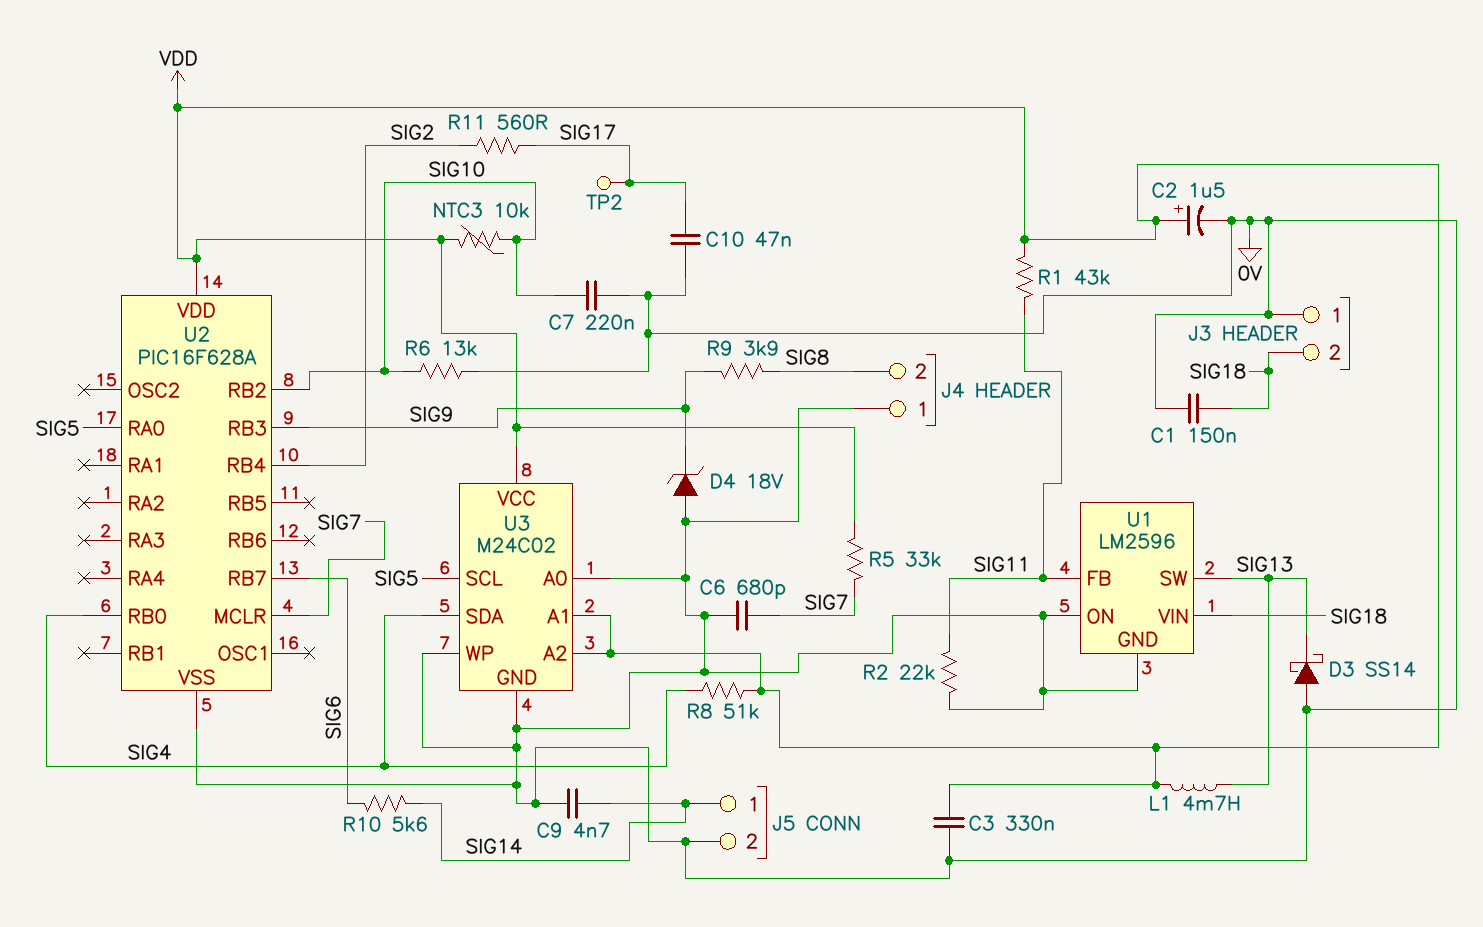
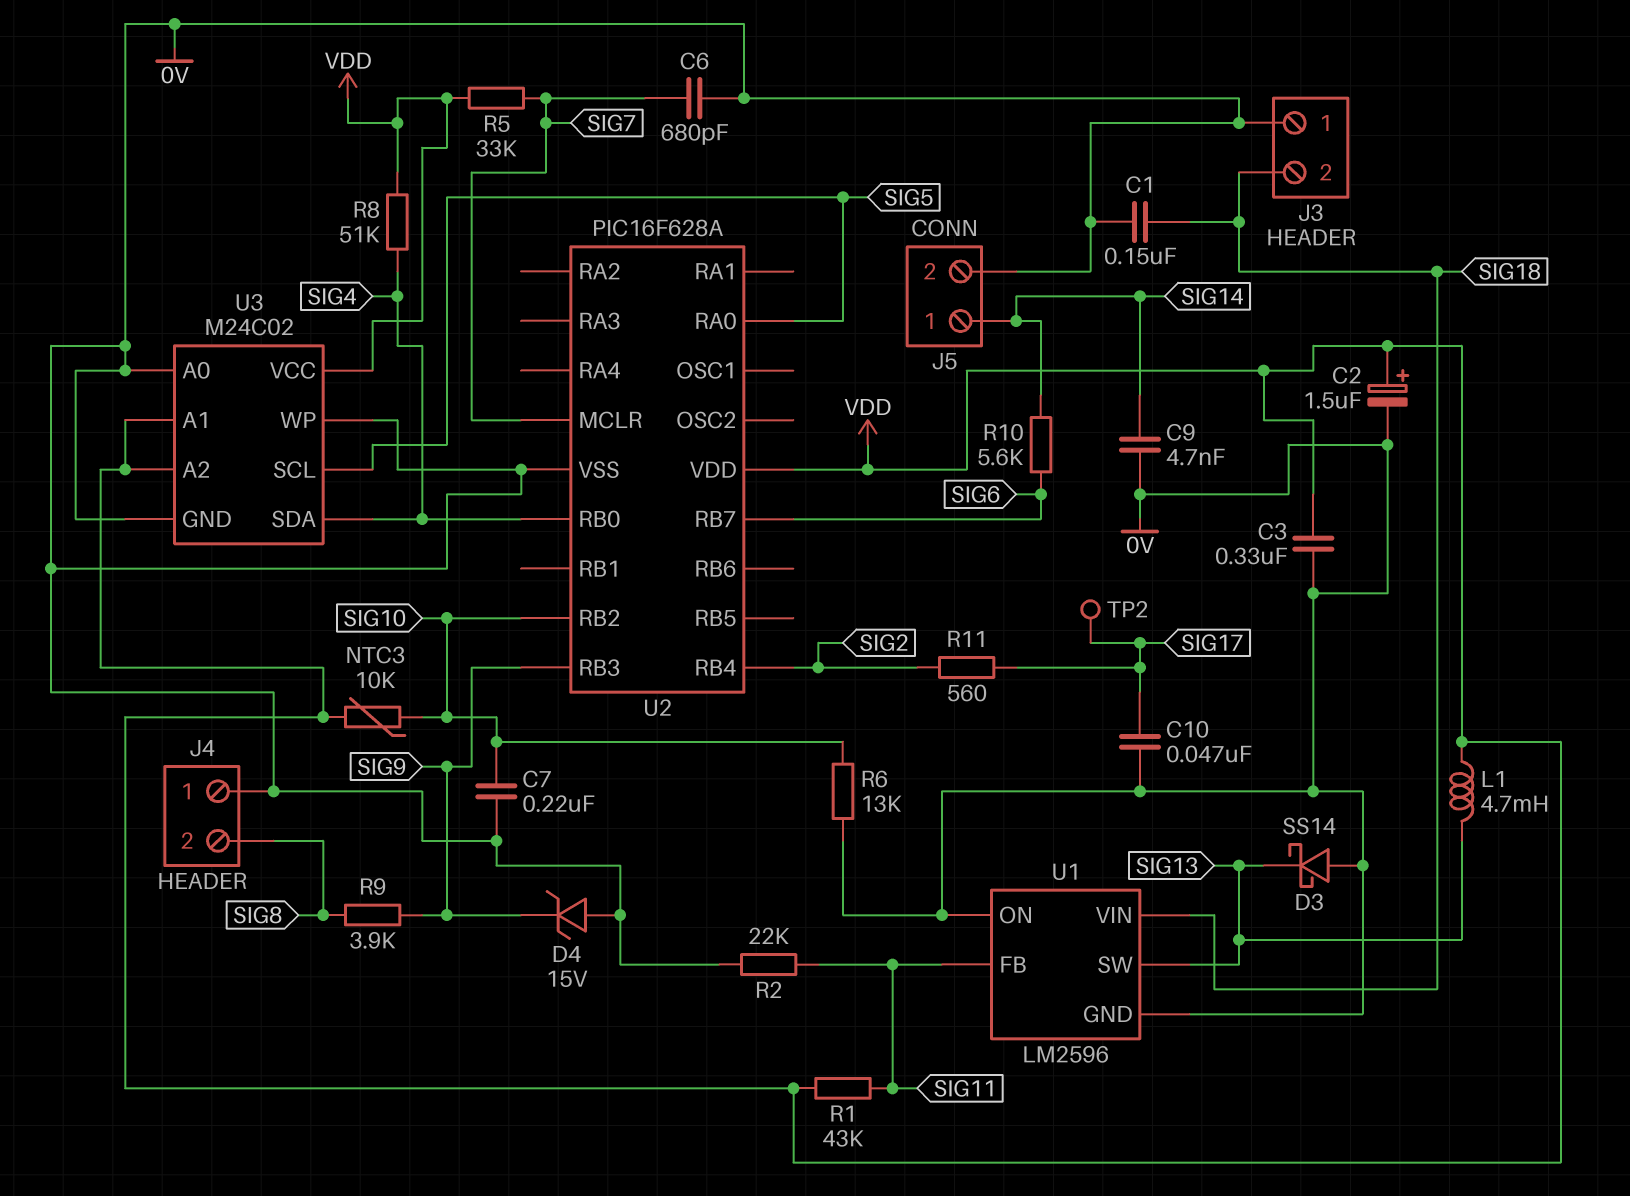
D4: zener 18V (A 0V, K SIG9) -> zener 15V (A 0V, K SIG9)

